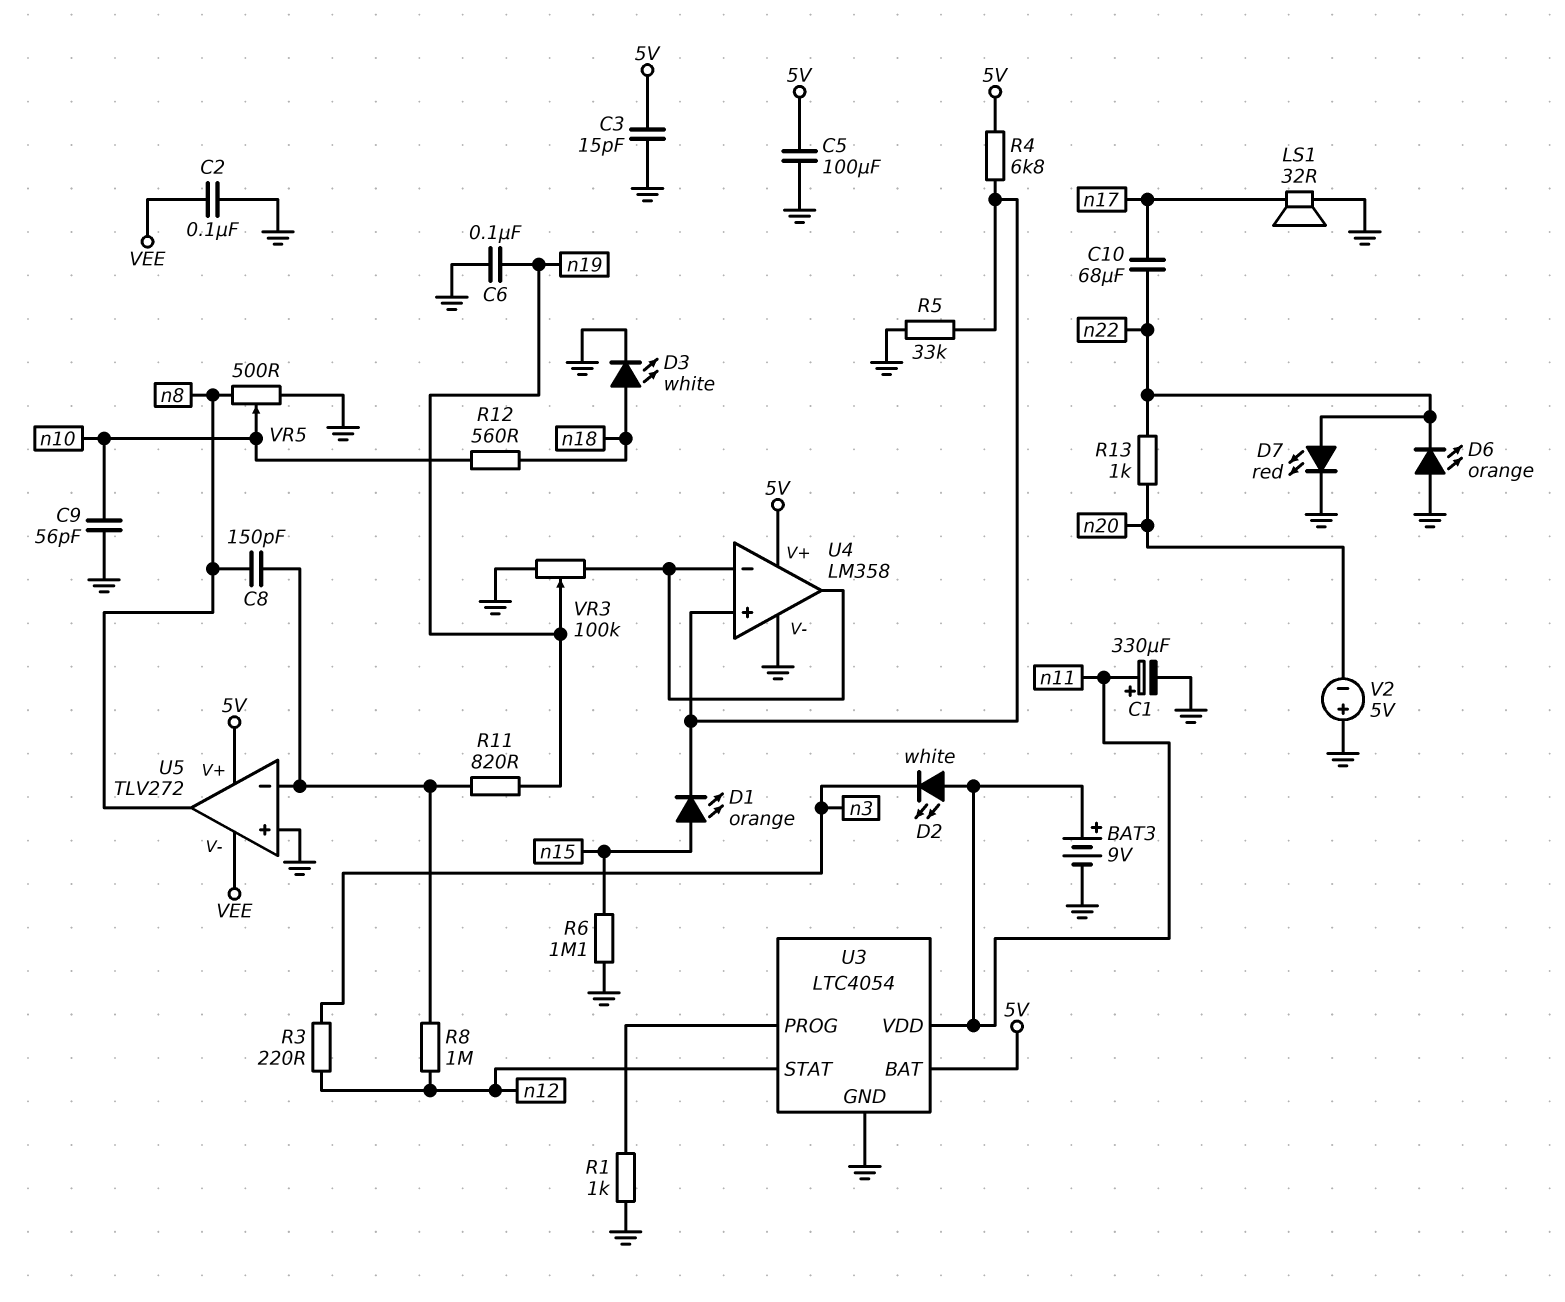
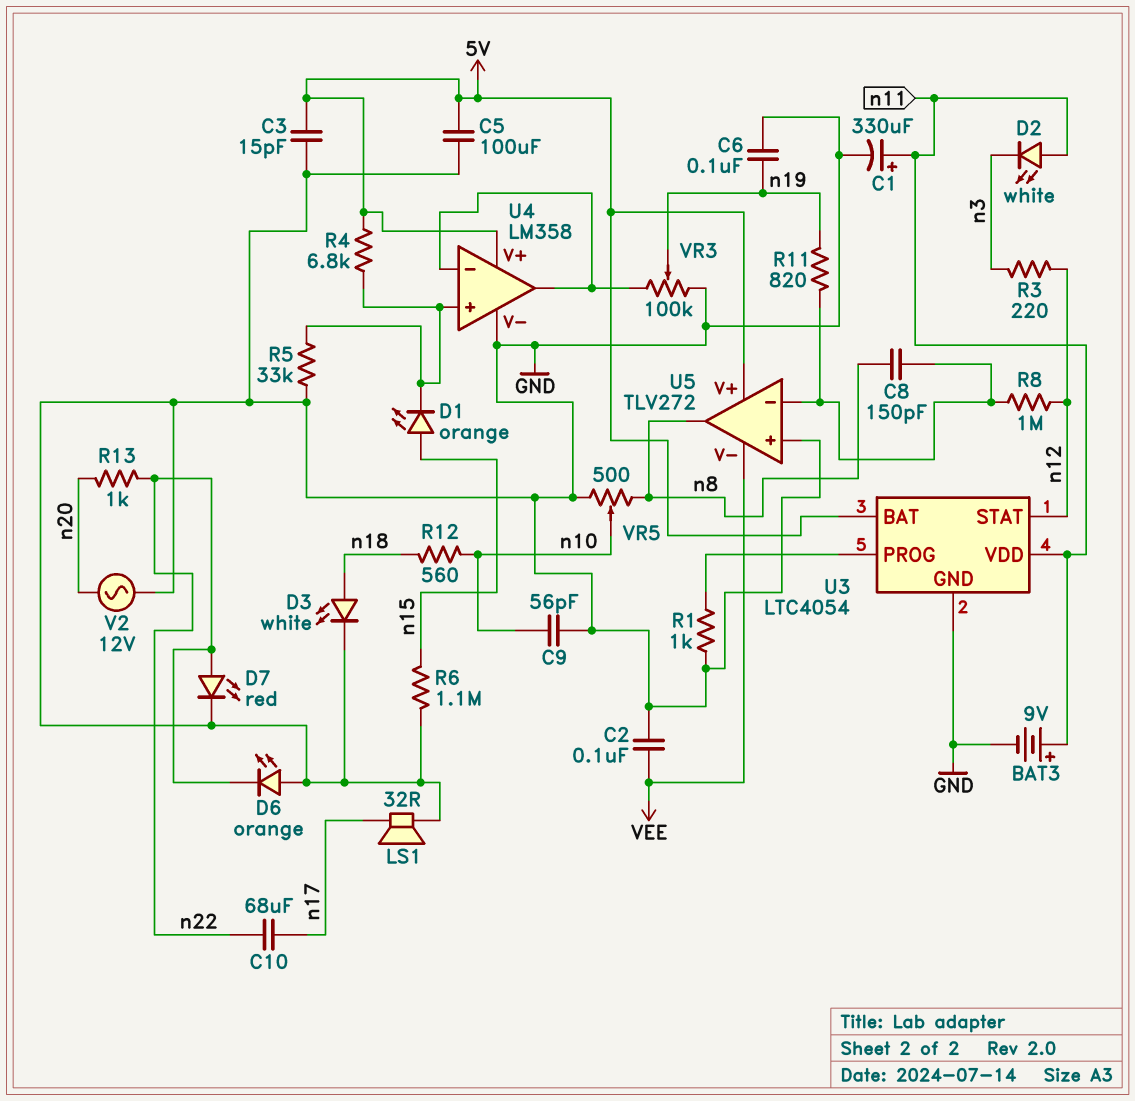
V2: 5V (plus GND, minus n20) -> AC 12V (GND, n20)

